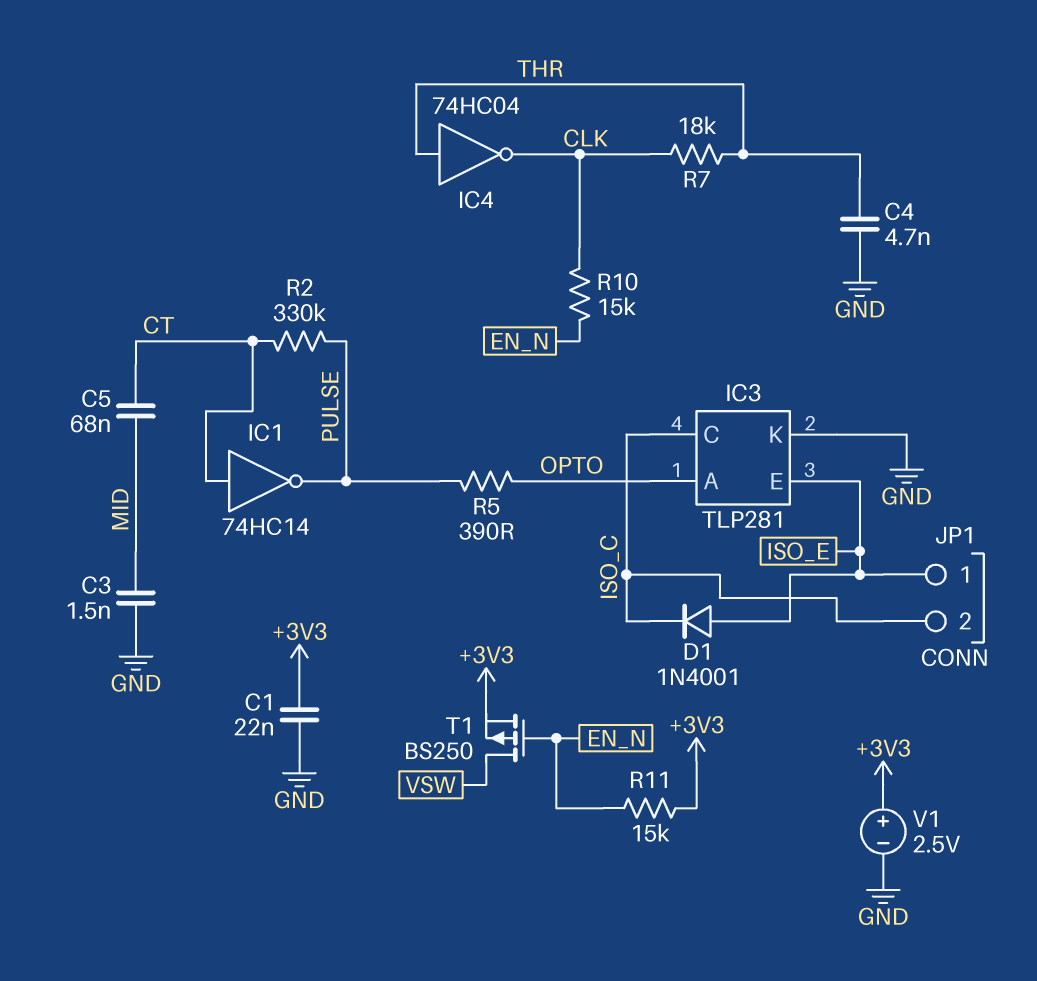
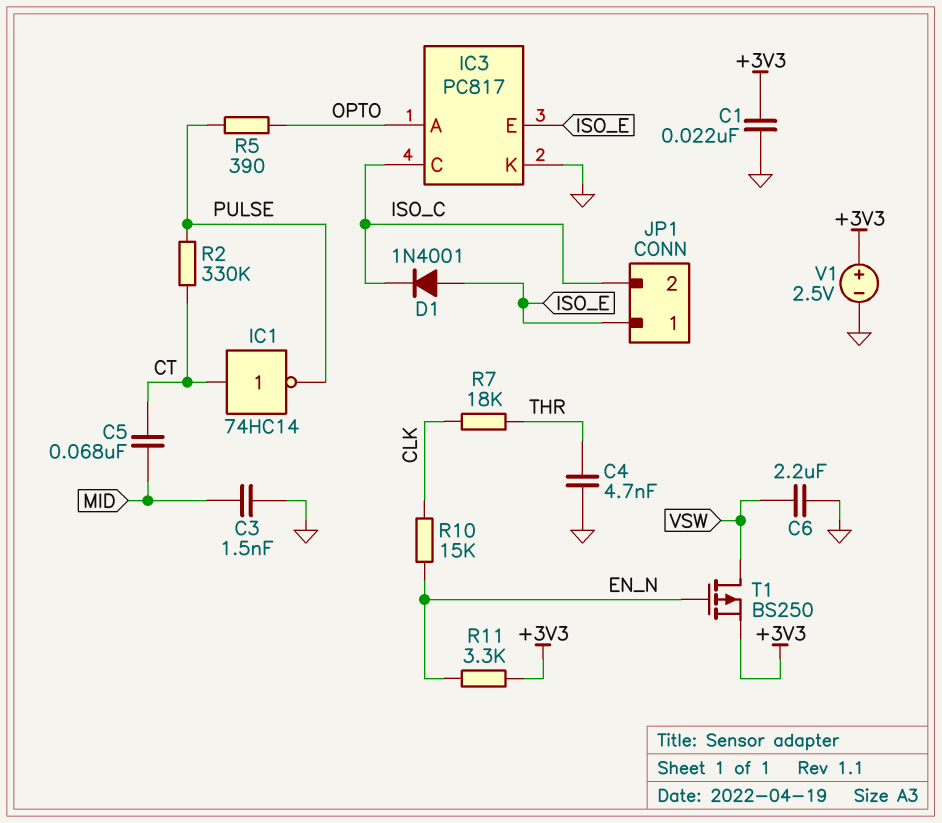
C6: none -> 2.2uF (GND, VSW)
IC3: TLP281 -> PC817
IC4: NOT 74HC04 (in THR, out CLK) -> none
R11: 15k (+3V3, EN_N) -> 3.3k (+3V3, EN_N)

